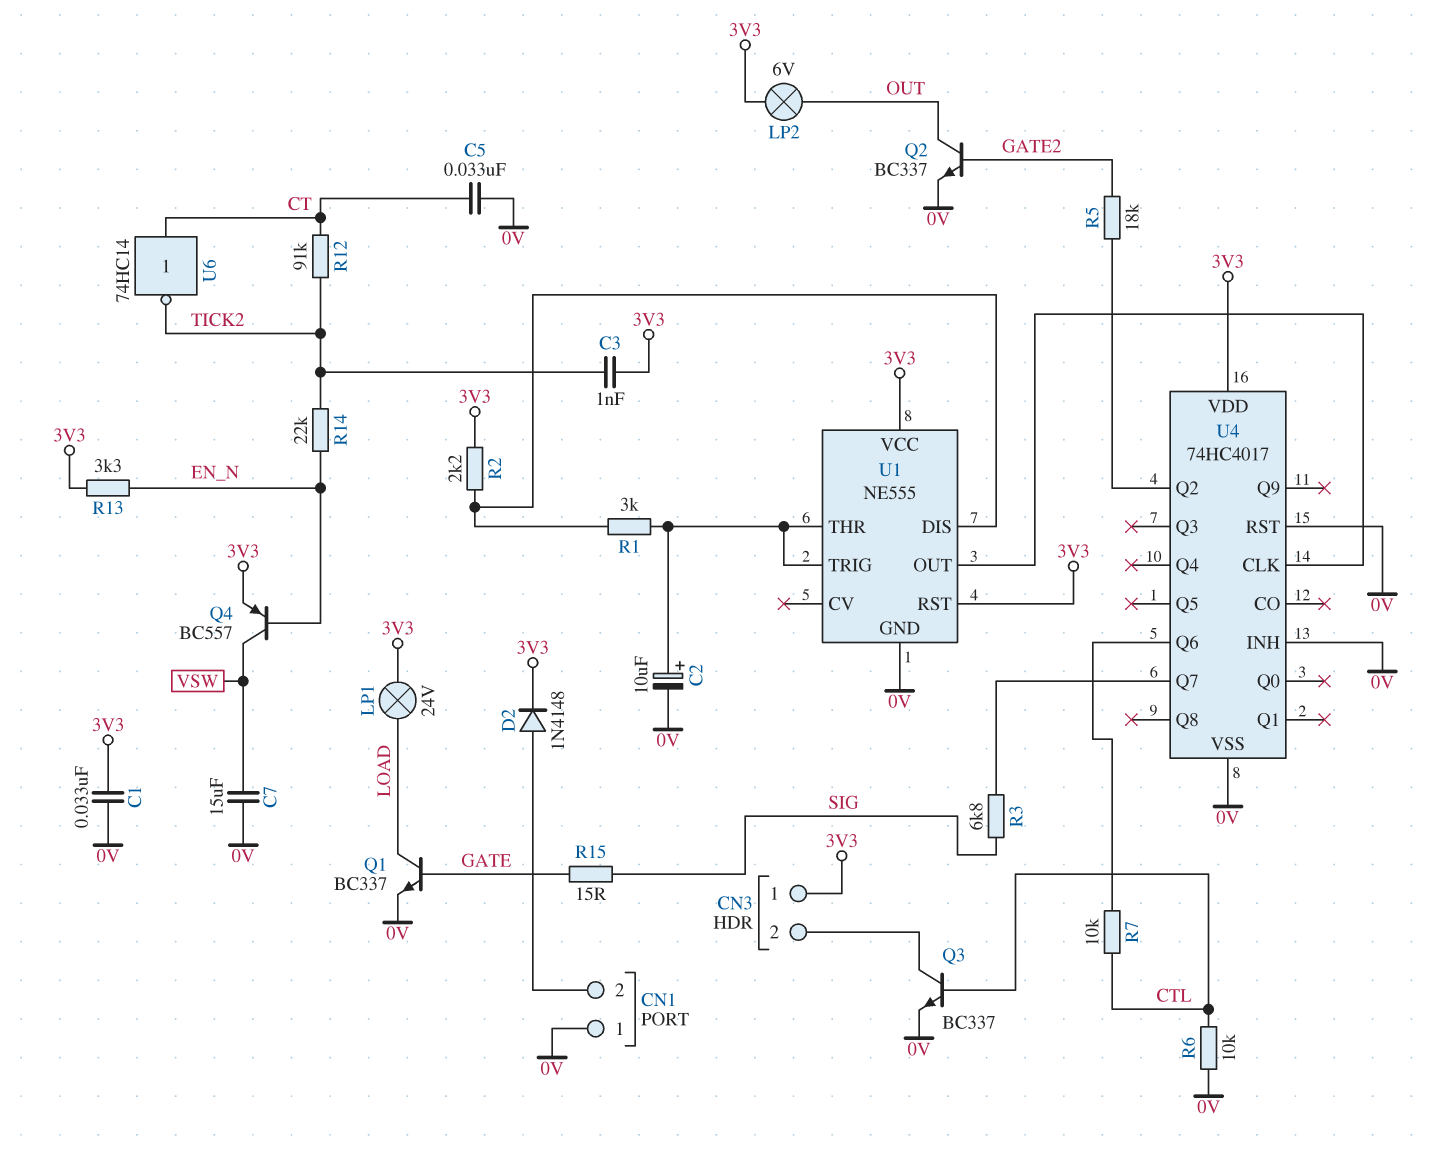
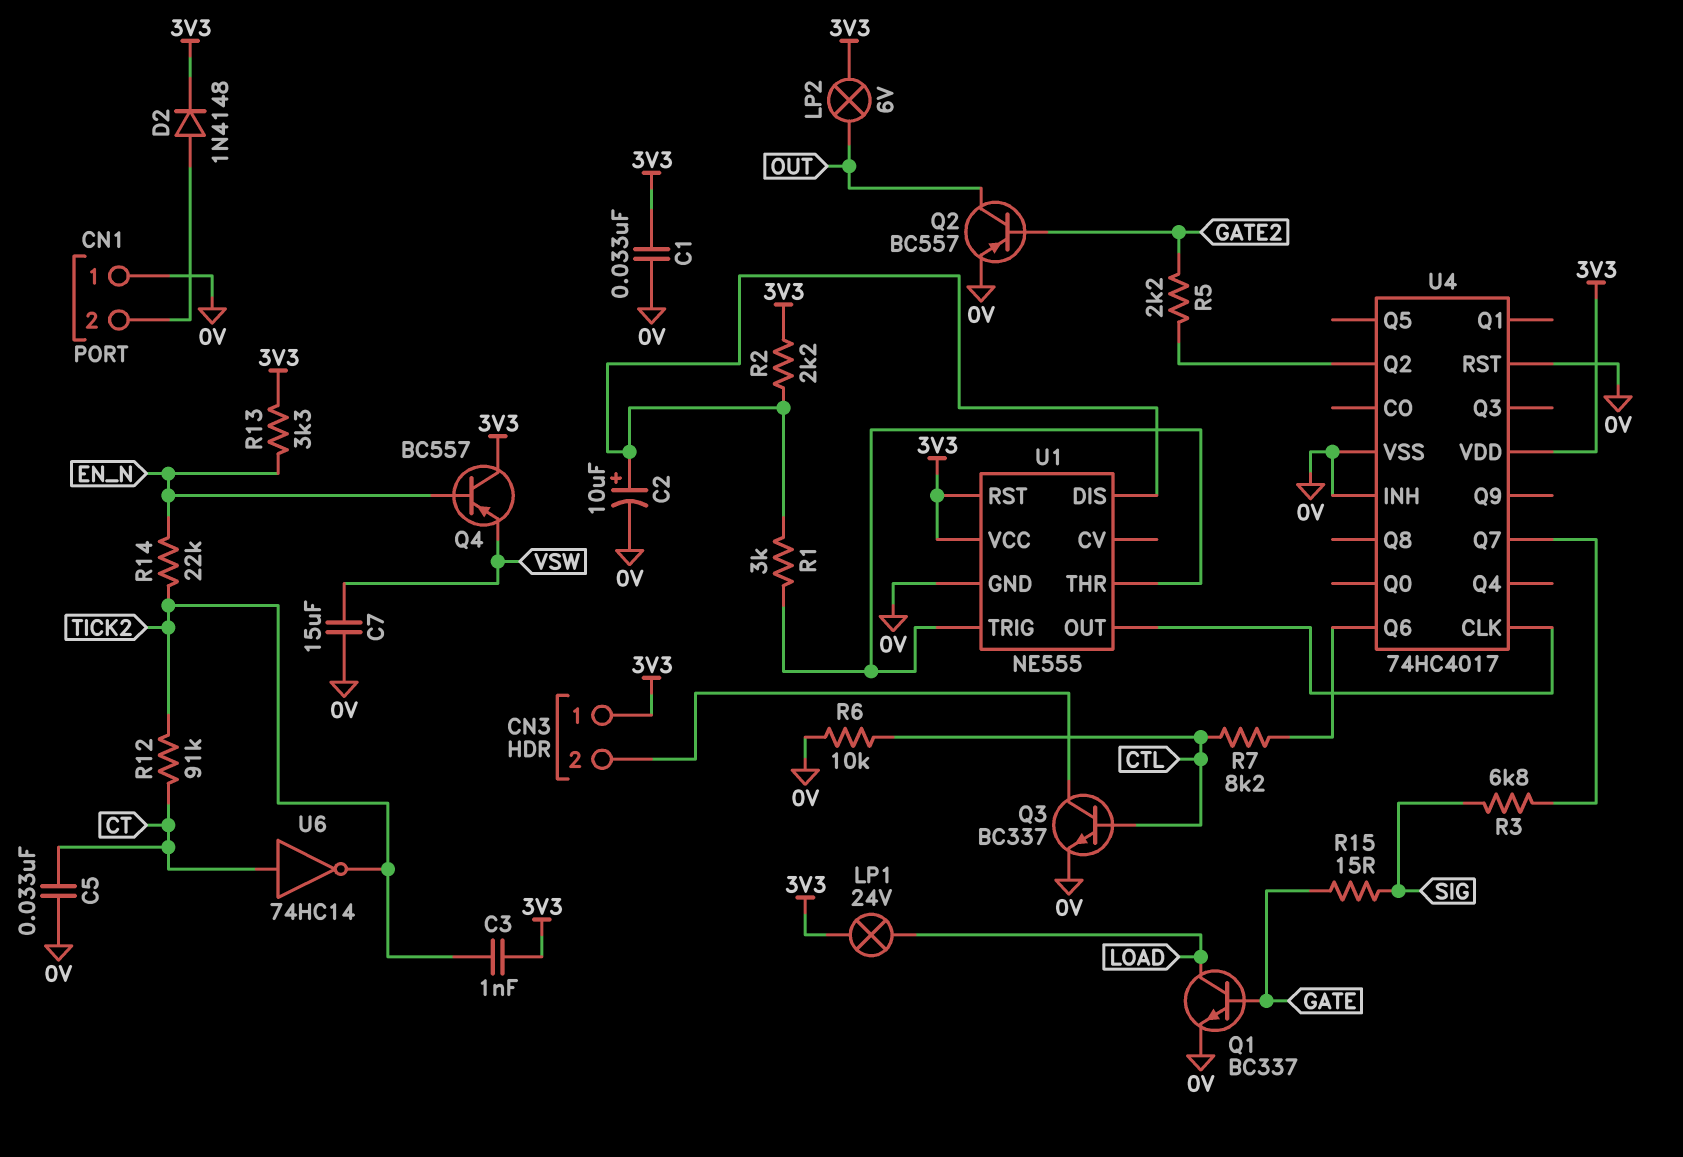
C2: 10uF (plus U1/THR, minus 0V) -> 10uF (plus U1/DIS, minus 0V)
Q2: NPN BC337 (B GATE2, C OUT, E 0V) -> PNP BC557 (B GATE2, C OUT, E 0V)
Q4: PNP BC557 (B EN_N, C VSW, E 3V3) -> PNP BC557 (B EN_N, C 3V3, E VSW)
R5: 18k (GATE2, U4/Q2) -> 2.2k (GATE2, U4/Q2)
R7: 10k (CTL, U4/Q6) -> 8.2k (CTL, U4/Q6)

